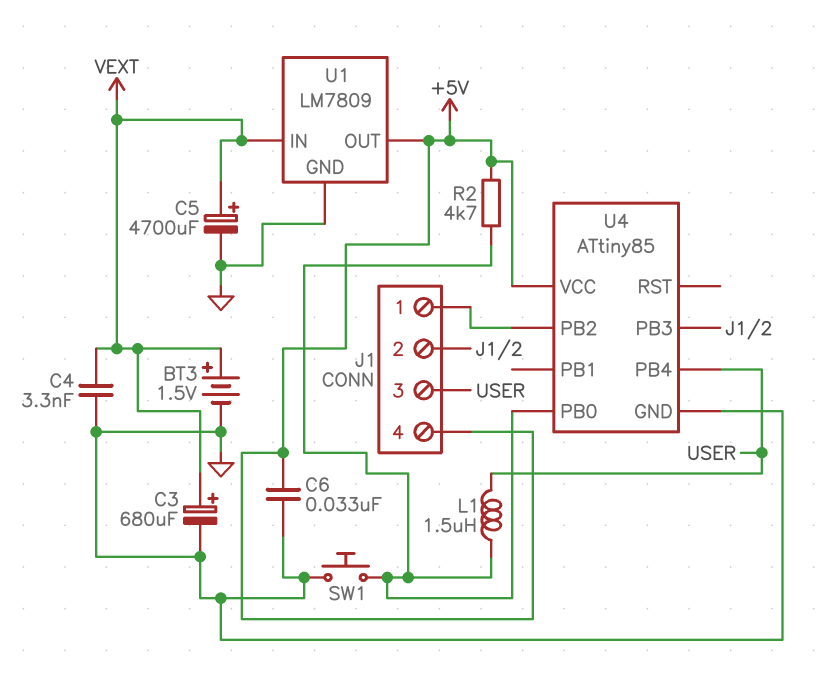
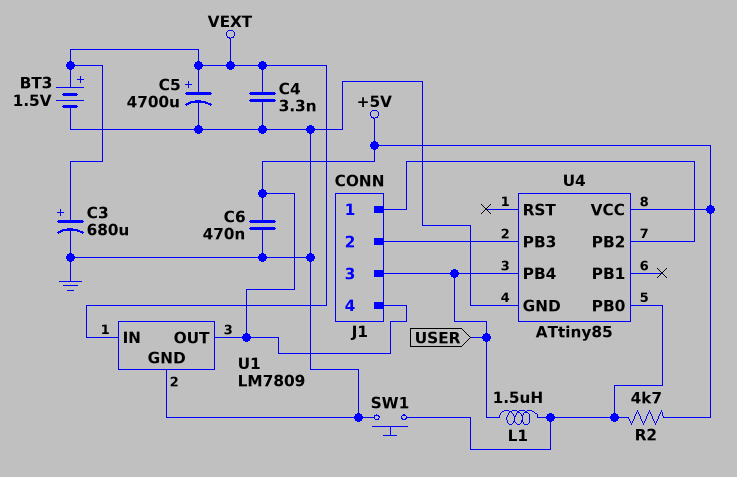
C6: 33nF (+5V, GND) -> 470nF (+5V, GND)

